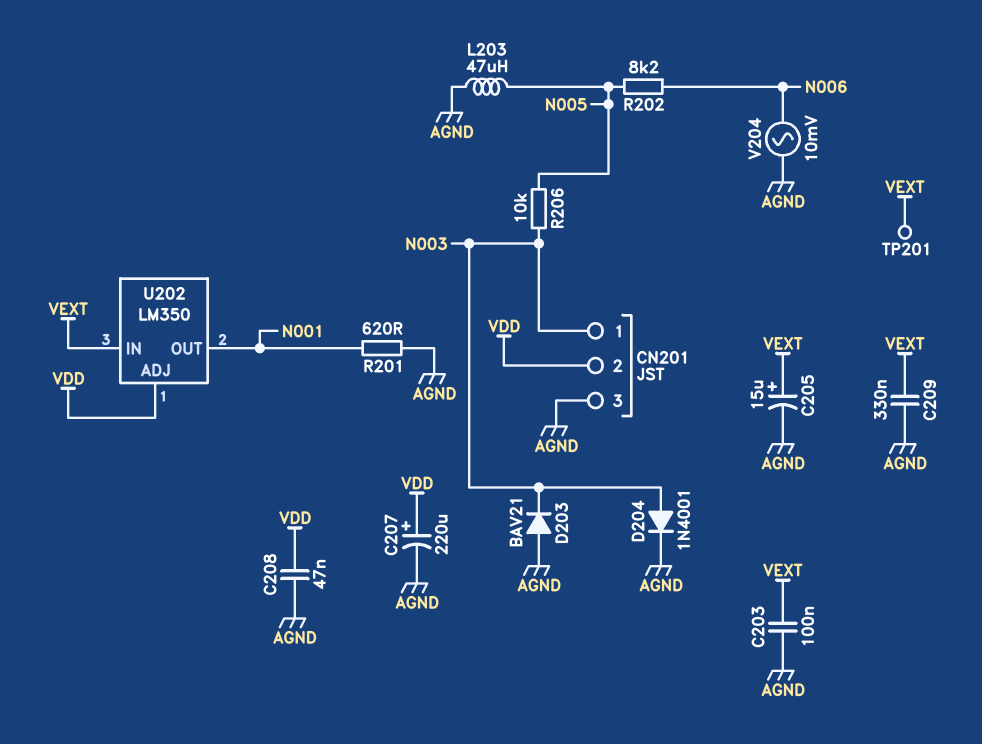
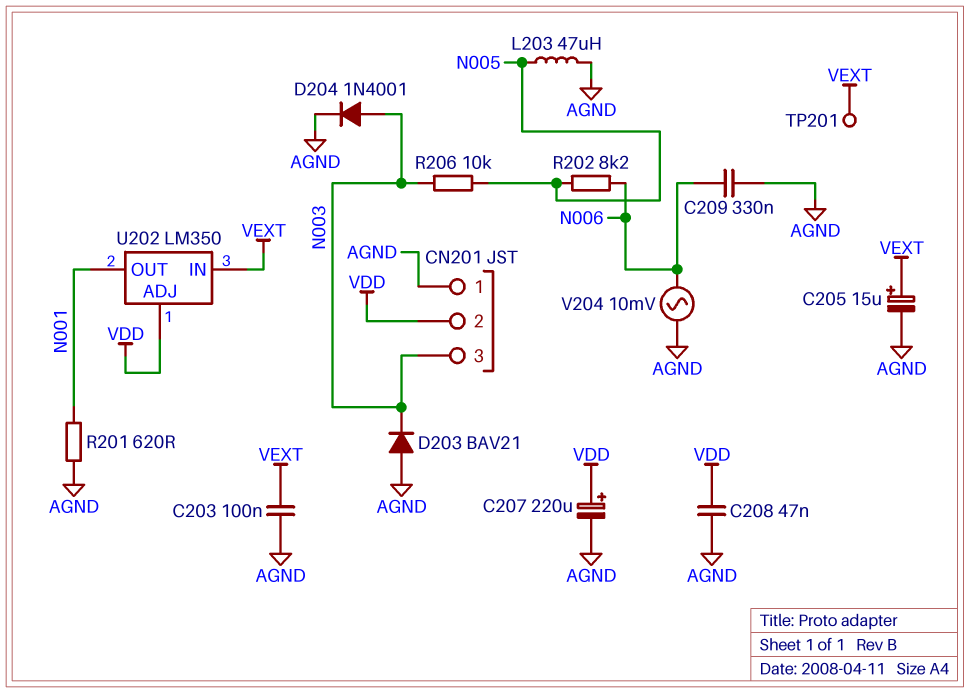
C209: 330nF (AGND, VEXT) -> 330nF (AGND, N006)
CN201 pin 1: N003 -> AGND
CN201 pin 3: AGND -> N003

